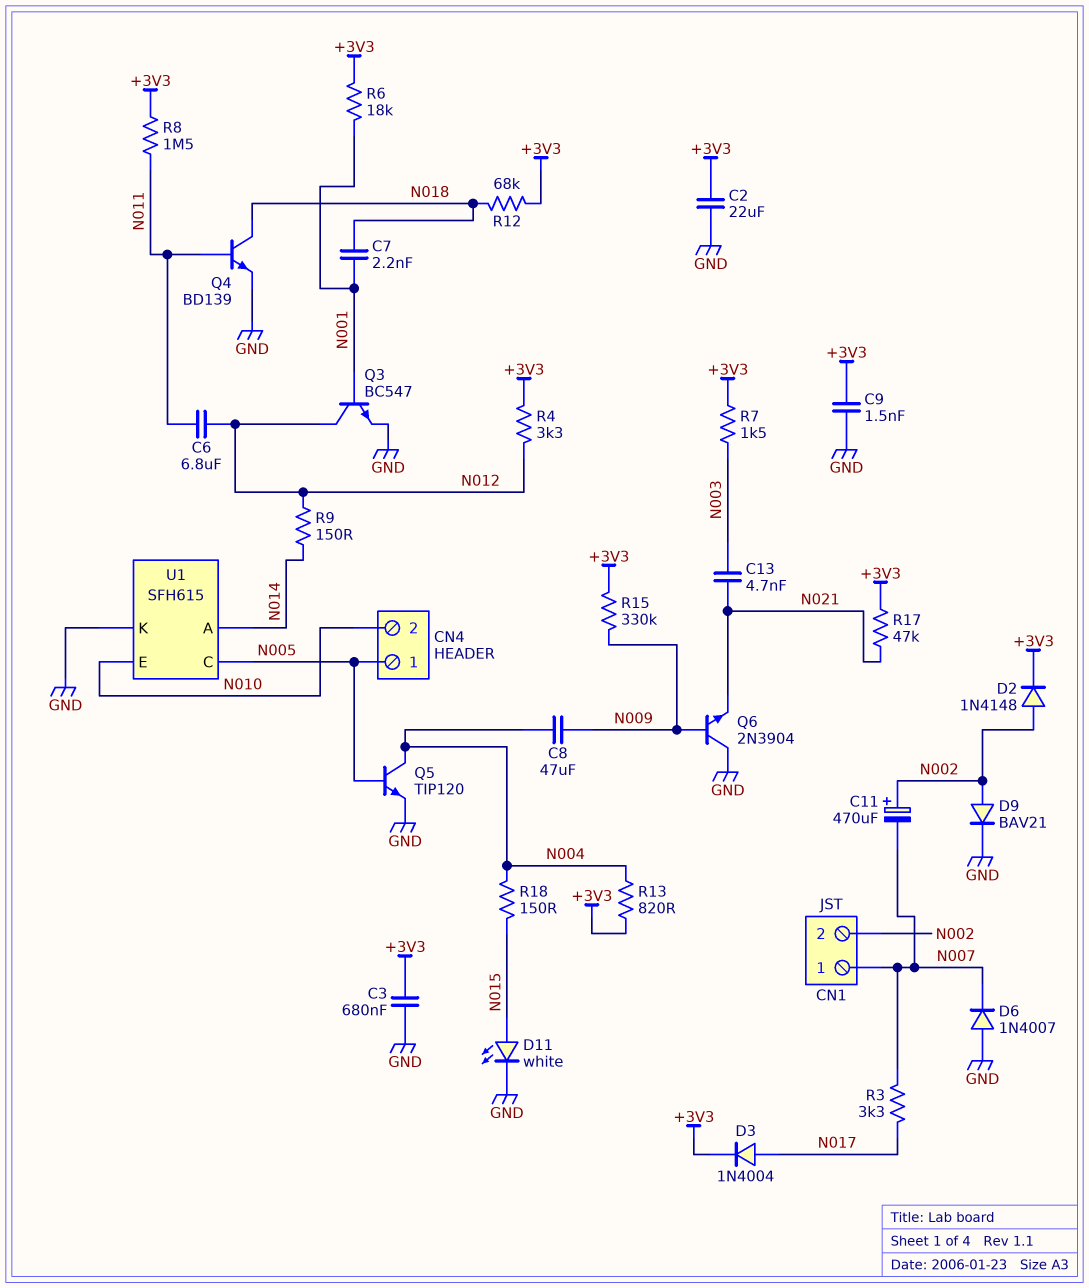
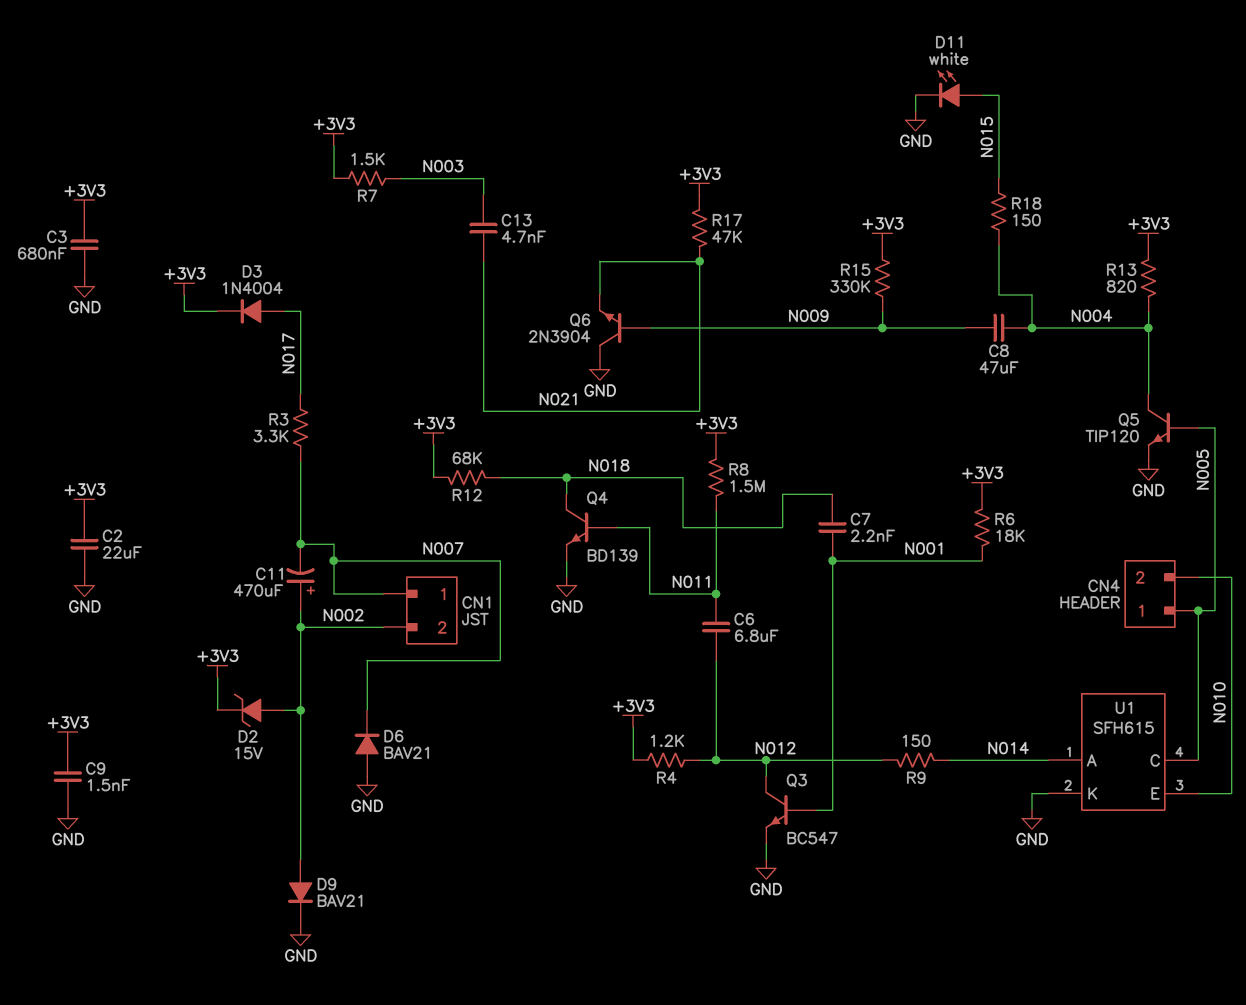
D2: diode 1N4148 (A N002, K +3V3) -> zener 15V (A N002, K +3V3)
D6: diode 1N4007 (A GND, K N007) -> diode BAV21 (A GND, K N007)
R4: 3.3k (+3V3, N012) -> 1.2k (+3V3, N012)

